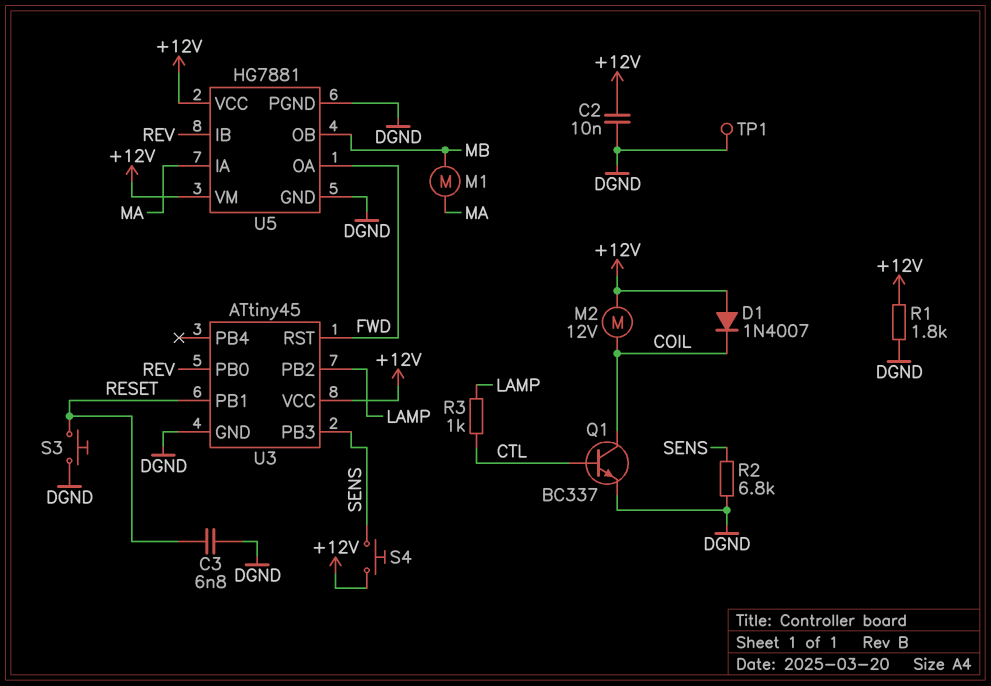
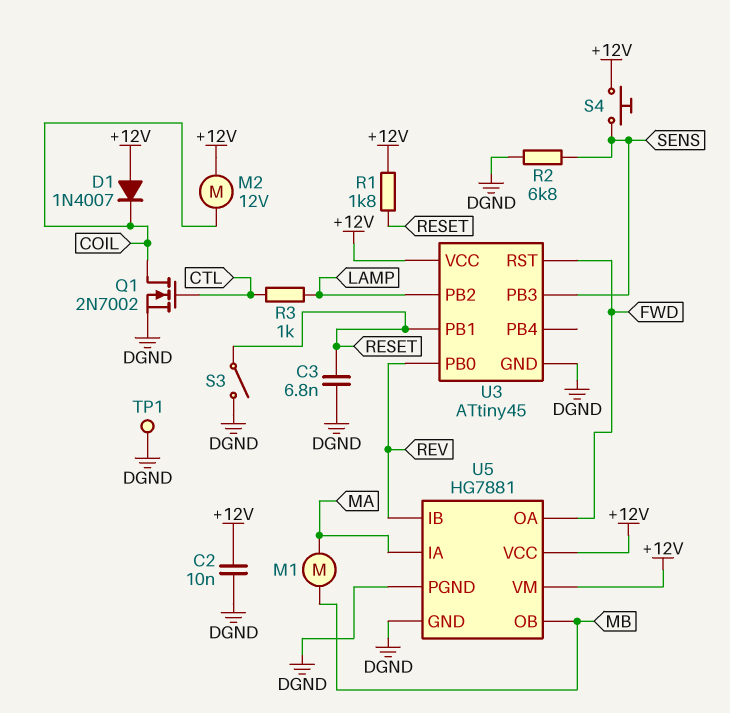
Q1: NPN BC337 (B CTL, C COIL, E DGND) -> NMOS 2N7002 (G CTL, D COIL, S DGND)
R1: 1.8k (+12V, DGND) -> 1.8k (+12V, RESET)
S3: button (DGND, RESET) -> switch (DGND, RESET)

